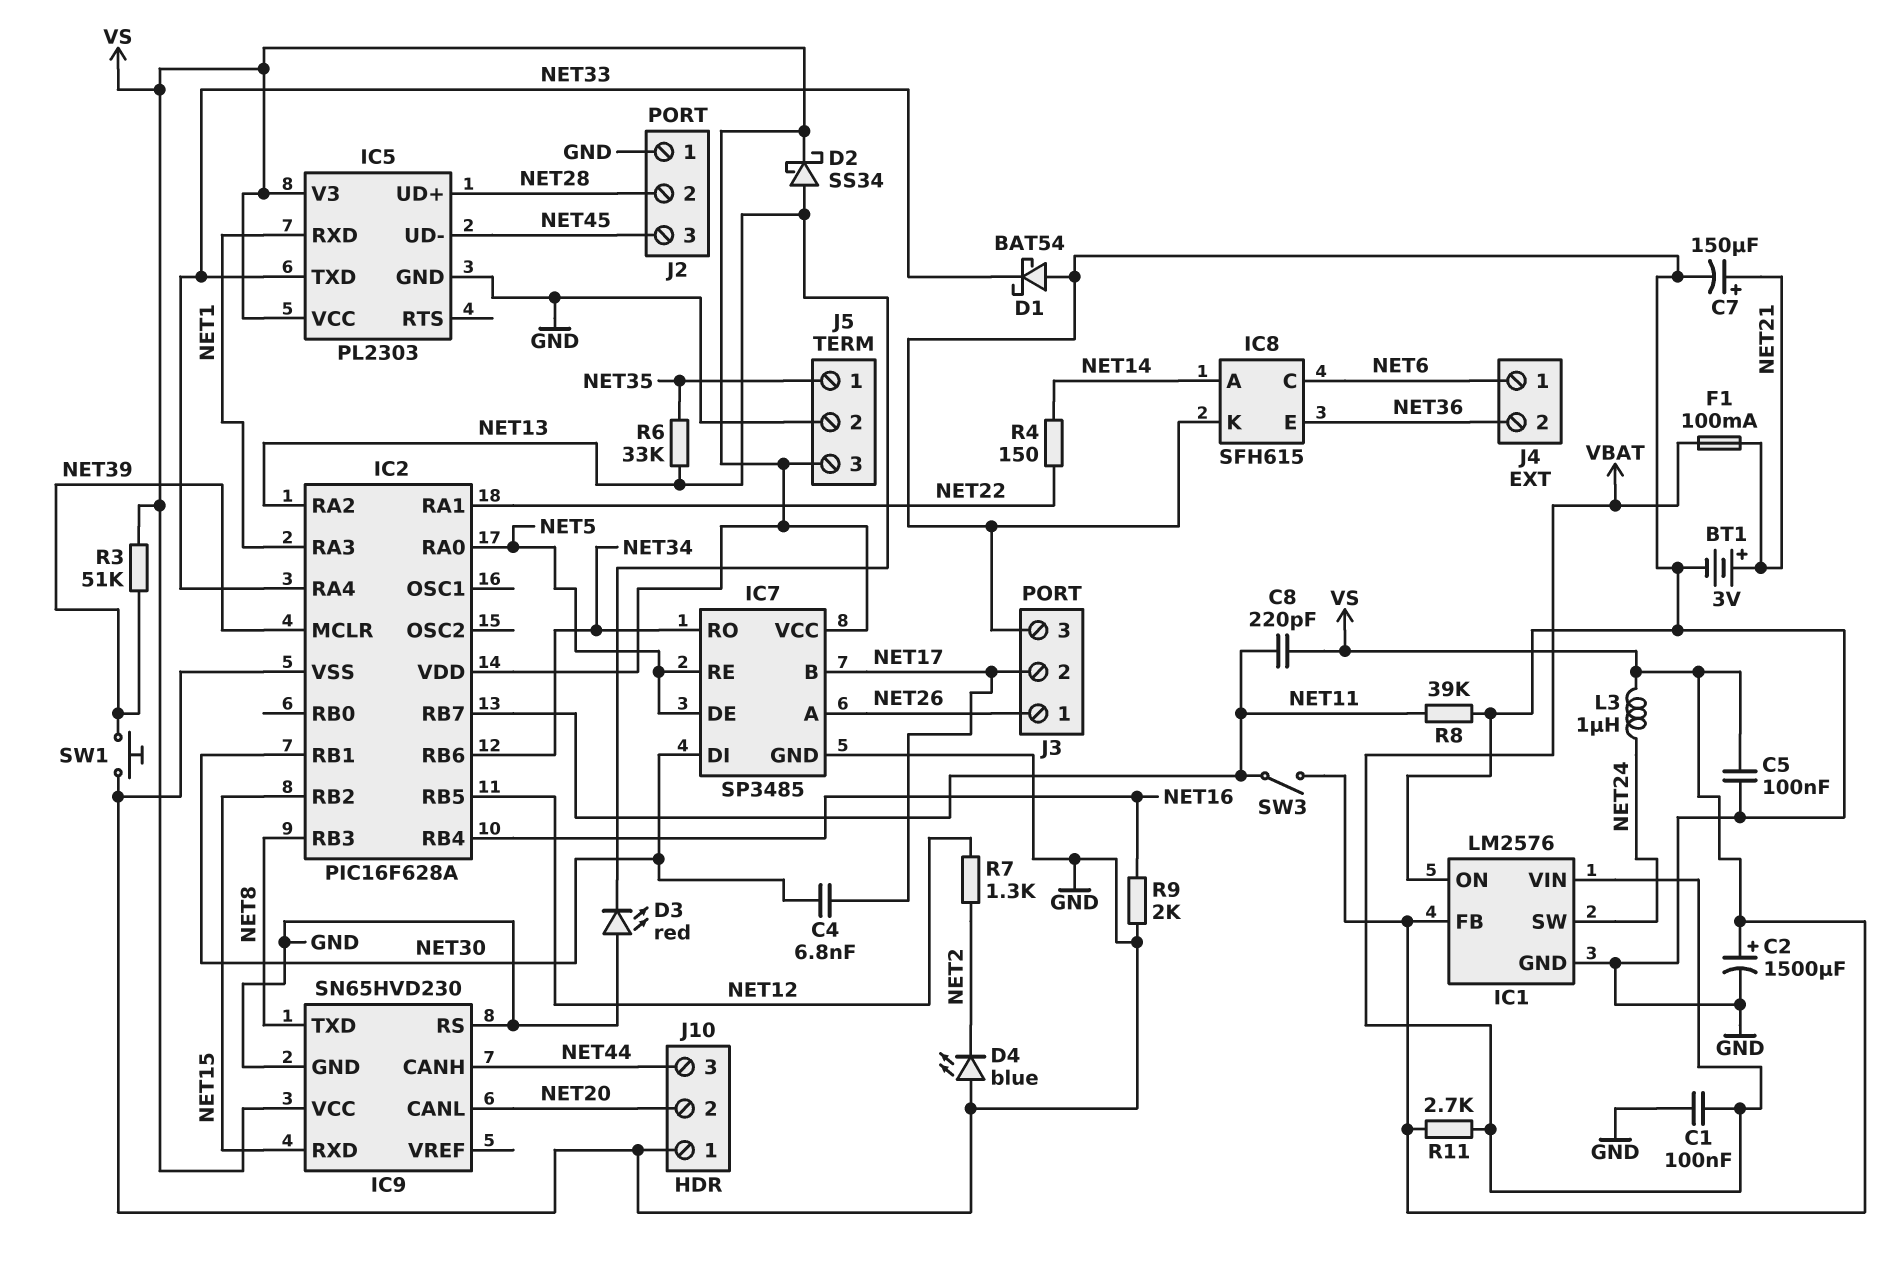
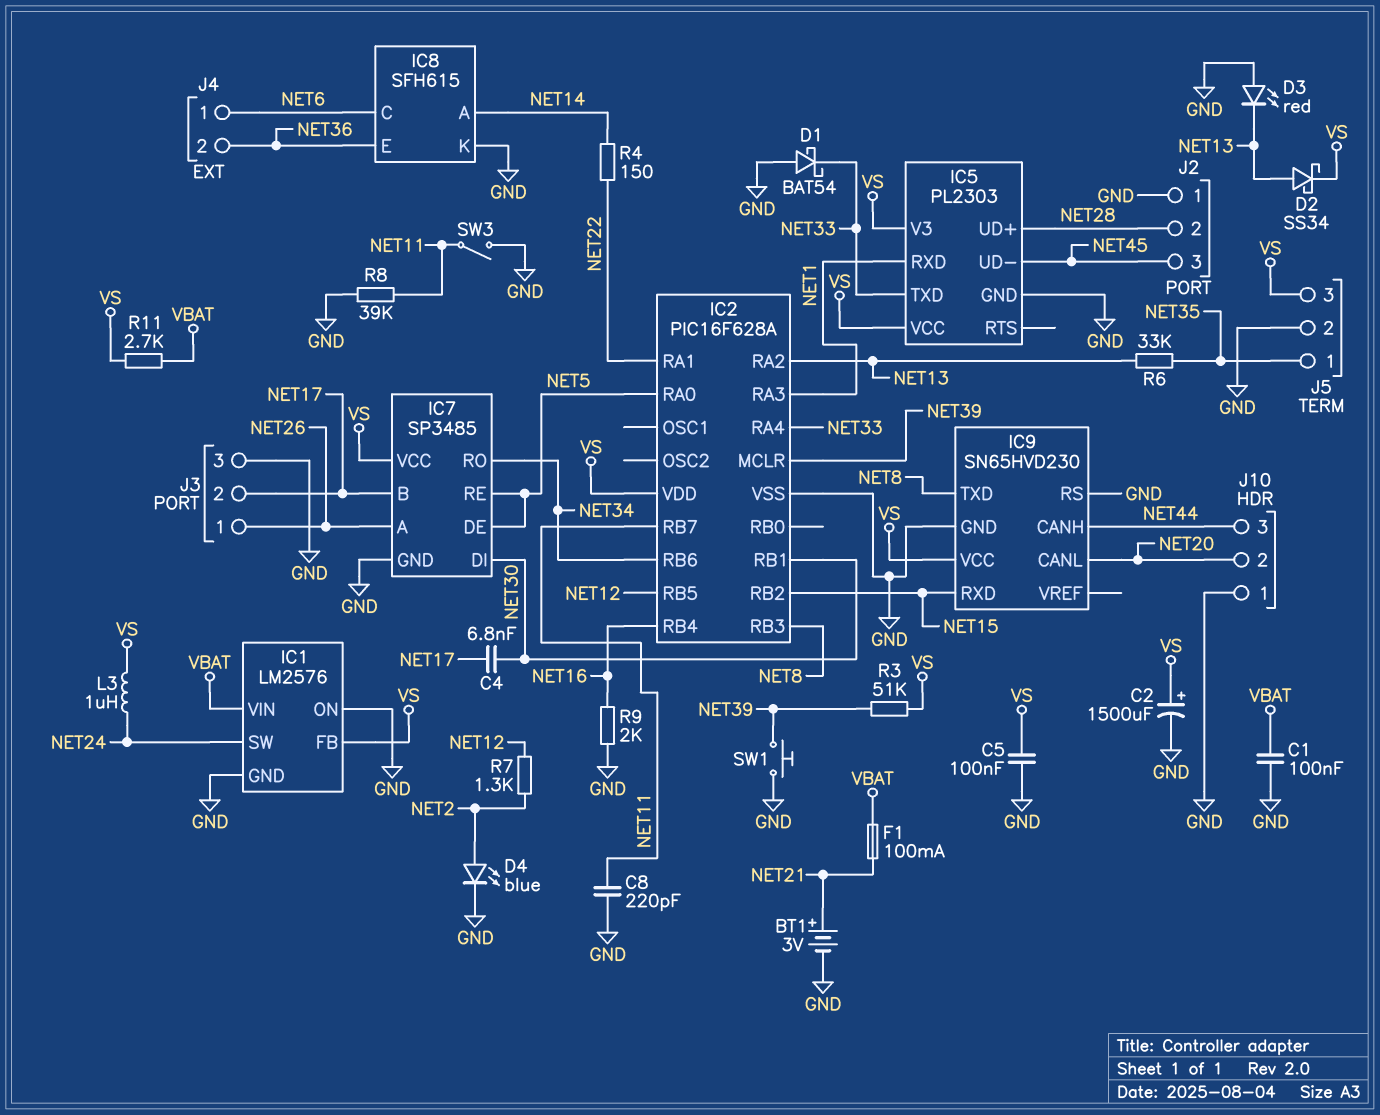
C7: 150uF (plus NET21, minus GND) -> none
C8: 220pF (NET11, VS) -> 220pF (GND, NET11)
D4: LED blue (A GND, K NET2) -> LED blue (A NET2, K GND)
SW3: switch (NET11, VS) -> switch (GND, NET11)

